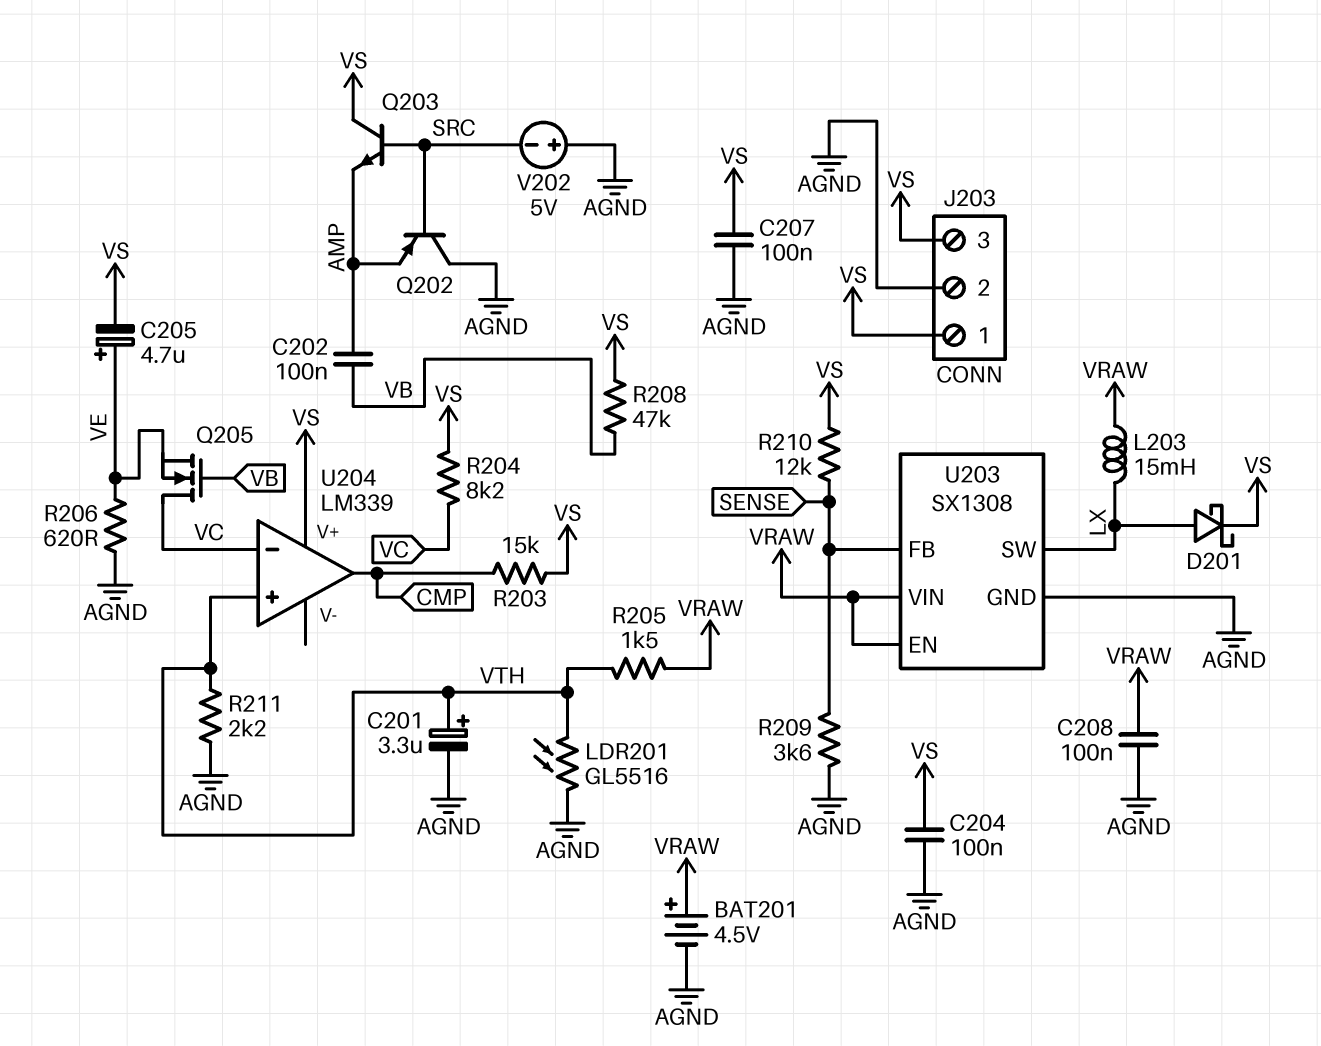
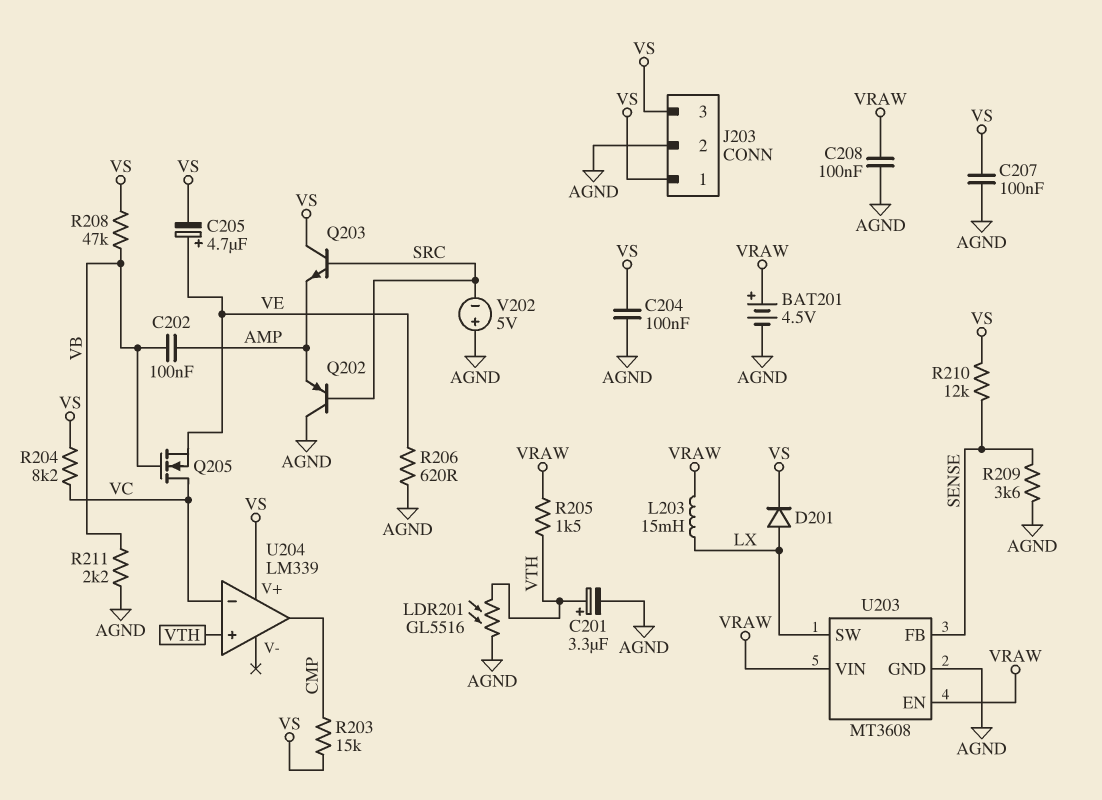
D201: schottky (A LX, K VS) -> diode (A LX, K VS)
R211: 2.2k (AGND, VTH) -> 2.2k (AGND, VB)
U203: SX1308 -> MT3608

